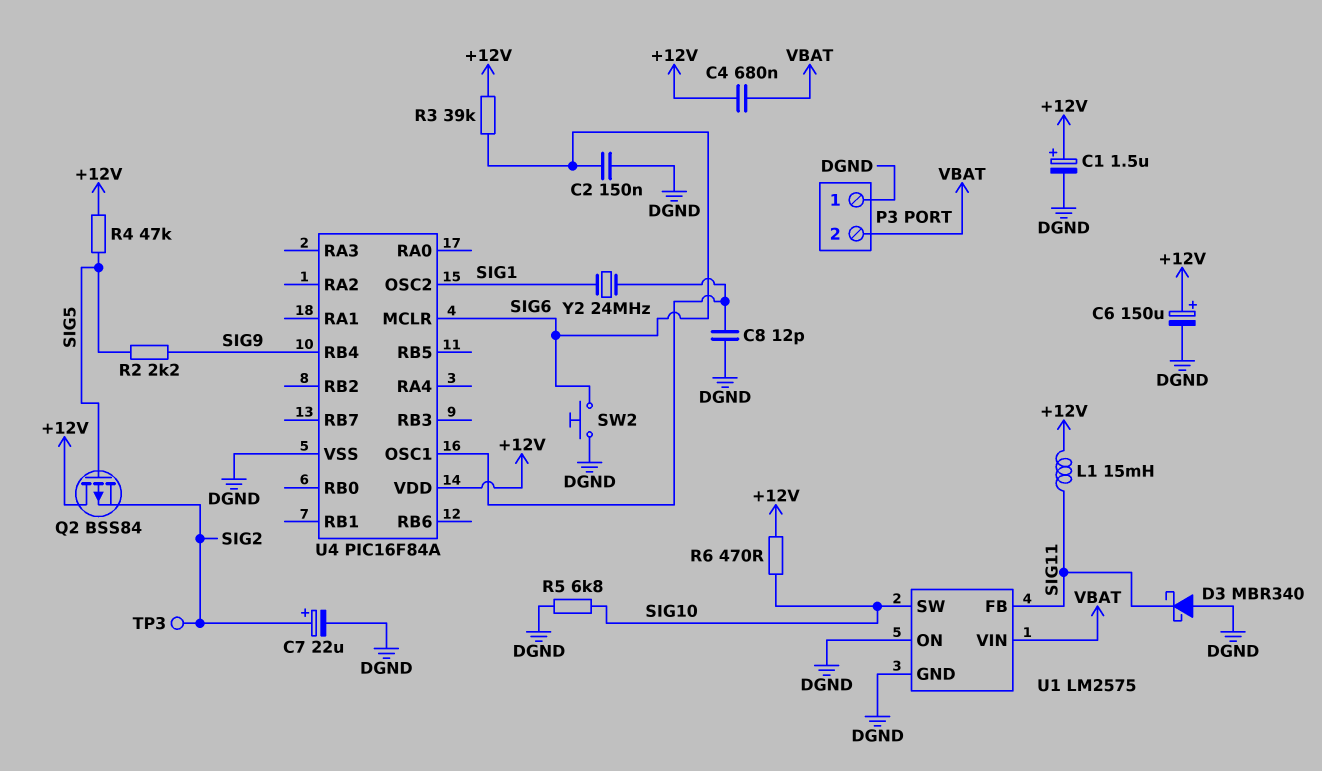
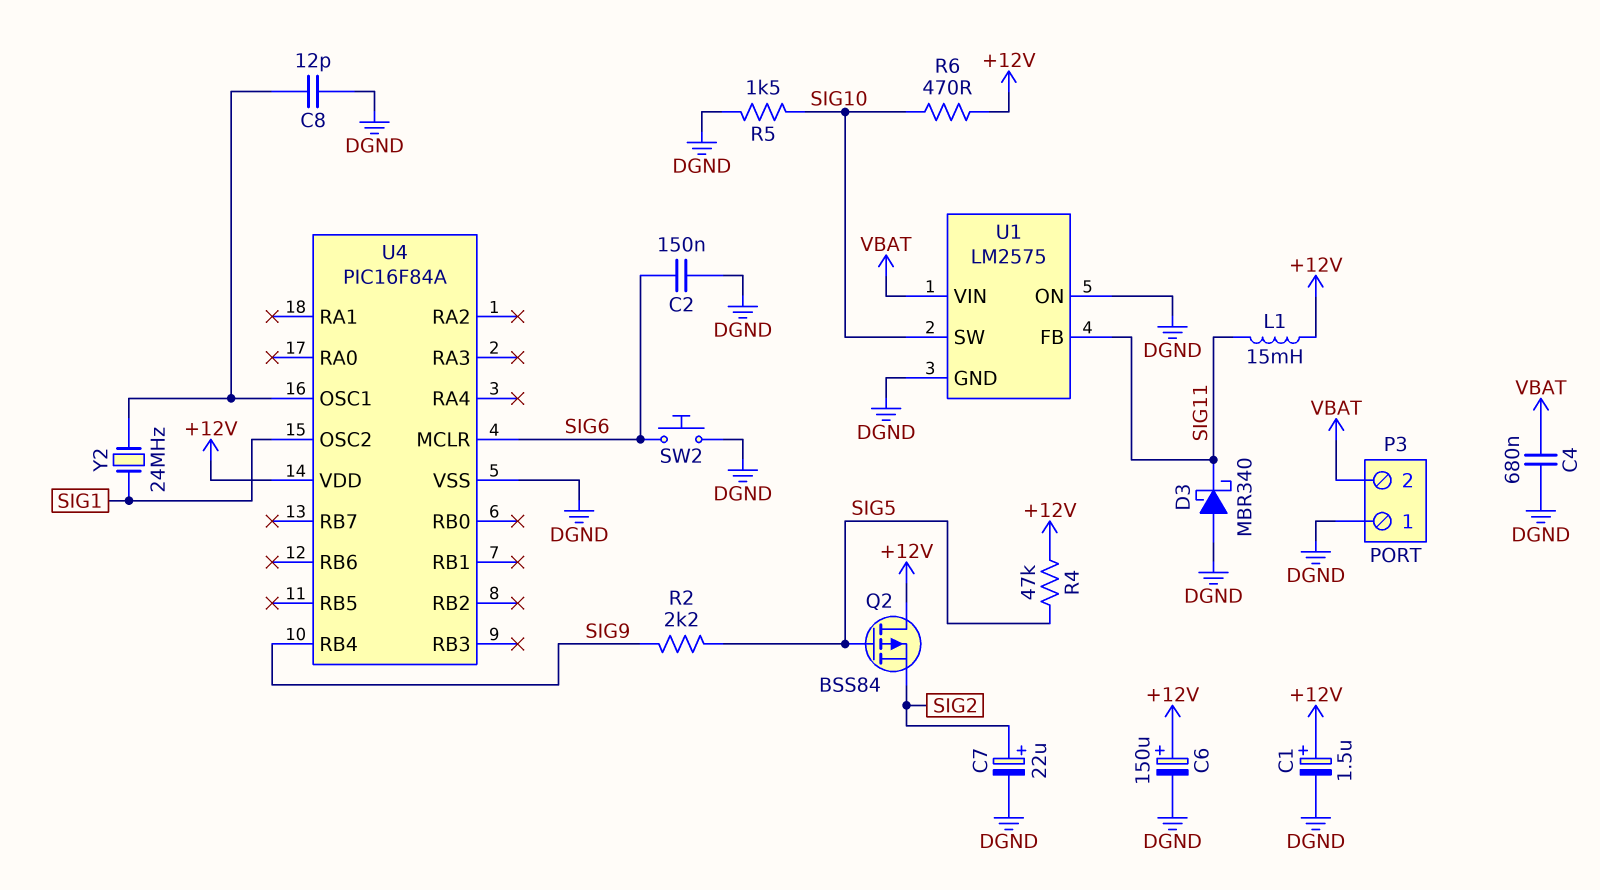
C4: 680nF (+12V, VBAT) -> 680nF (DGND, VBAT)
R3: 39k (+12V, SIG6) -> none
R5: 6.8k (DGND, SIG10) -> 1.5k (DGND, SIG10)
TP3: test point (SIG2) -> none

